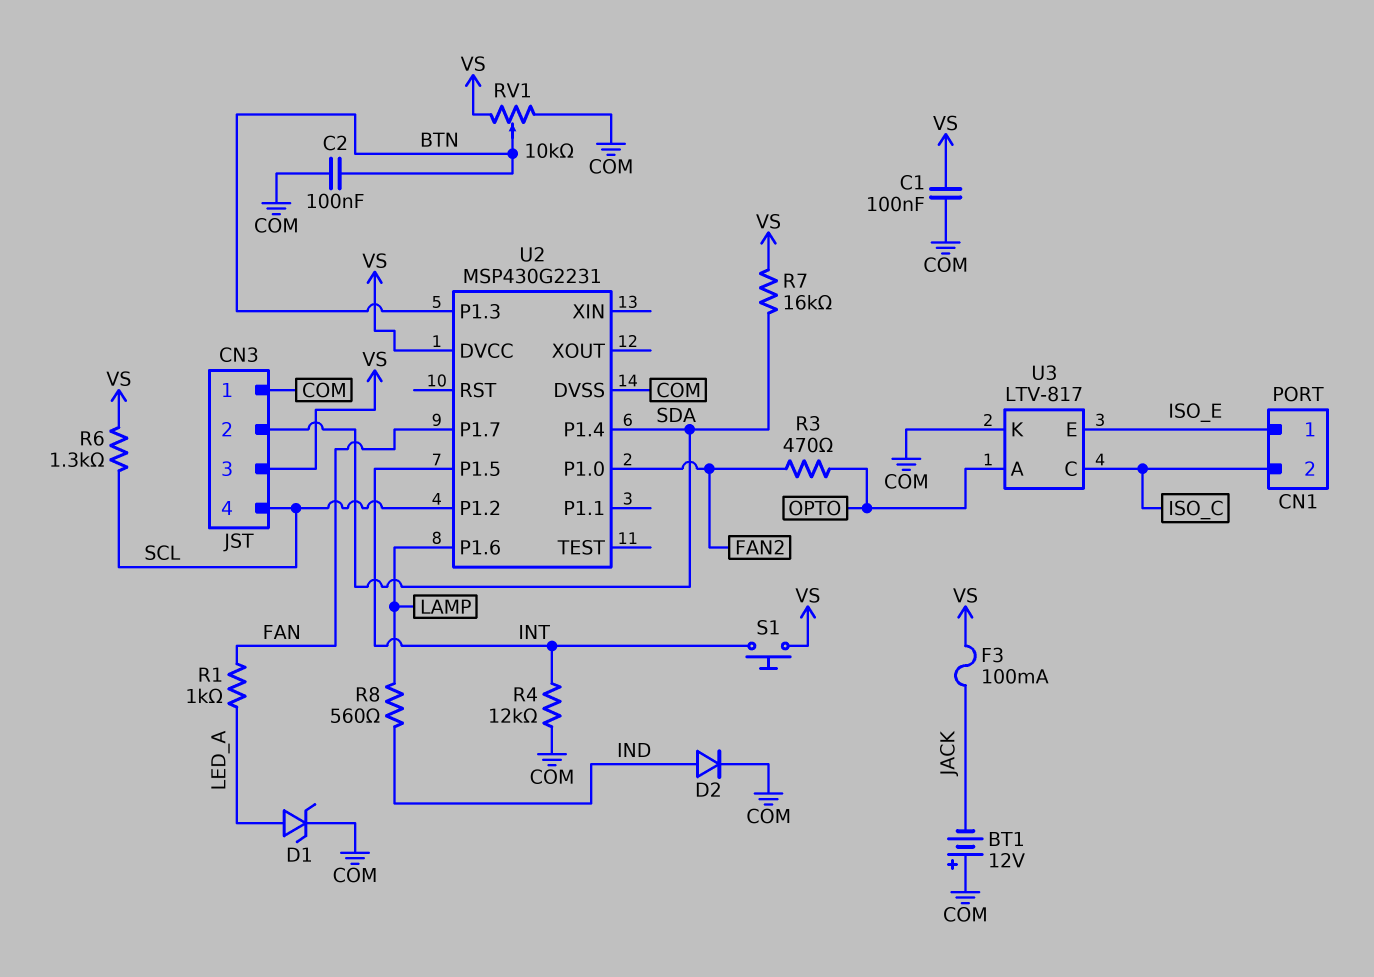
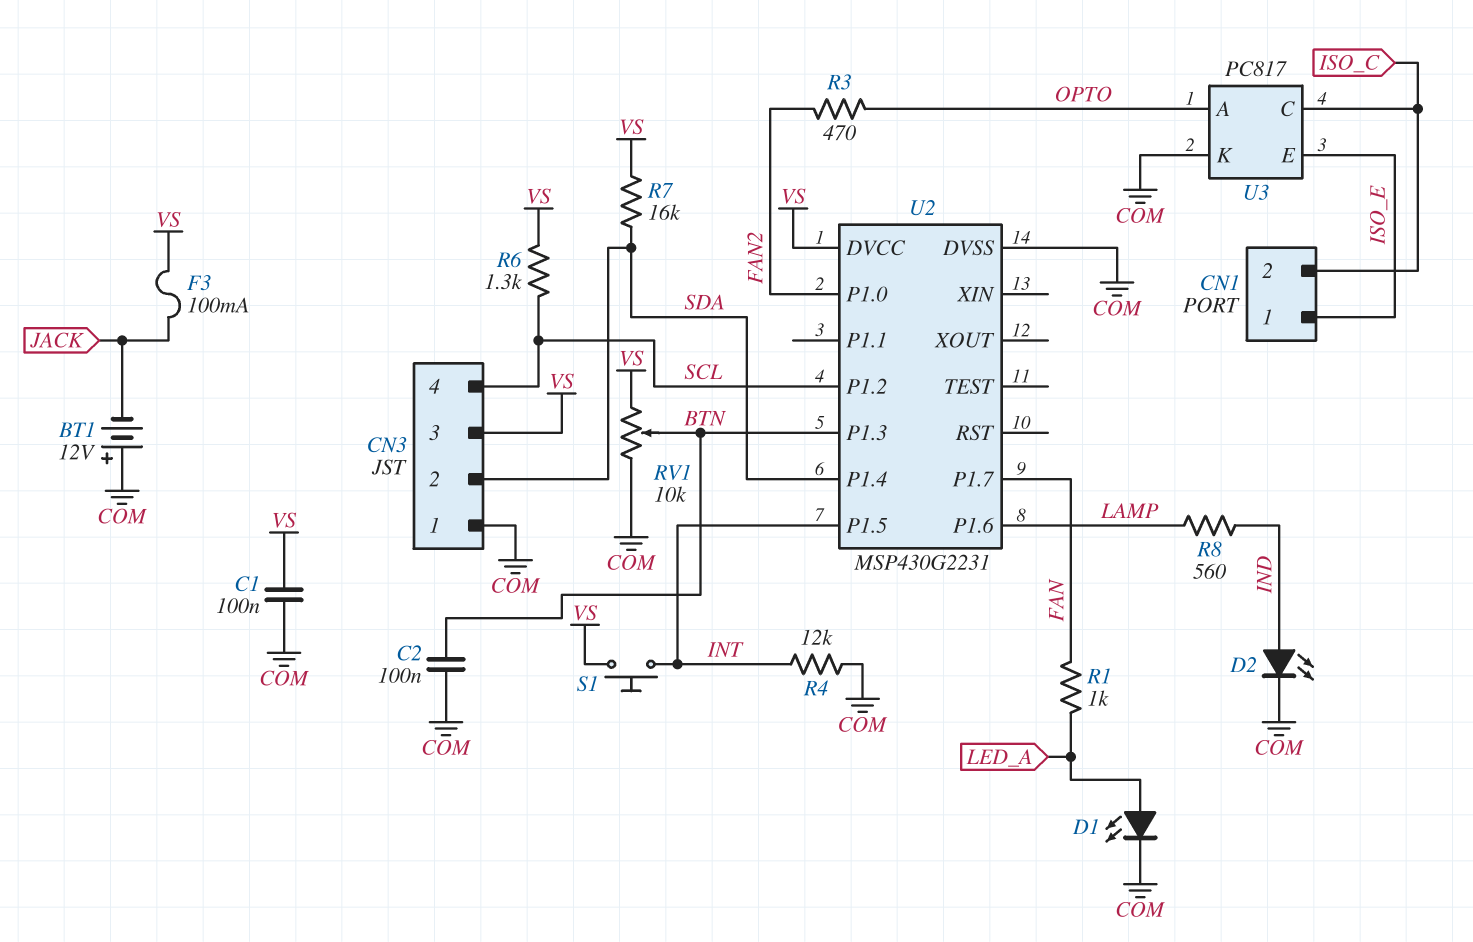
D1: zener (A LED_A, K COM) -> LED (A LED_A, K COM)
D2: diode (A IND, K COM) -> LED (A IND, K COM)
U3: LTV-817 -> PC817

